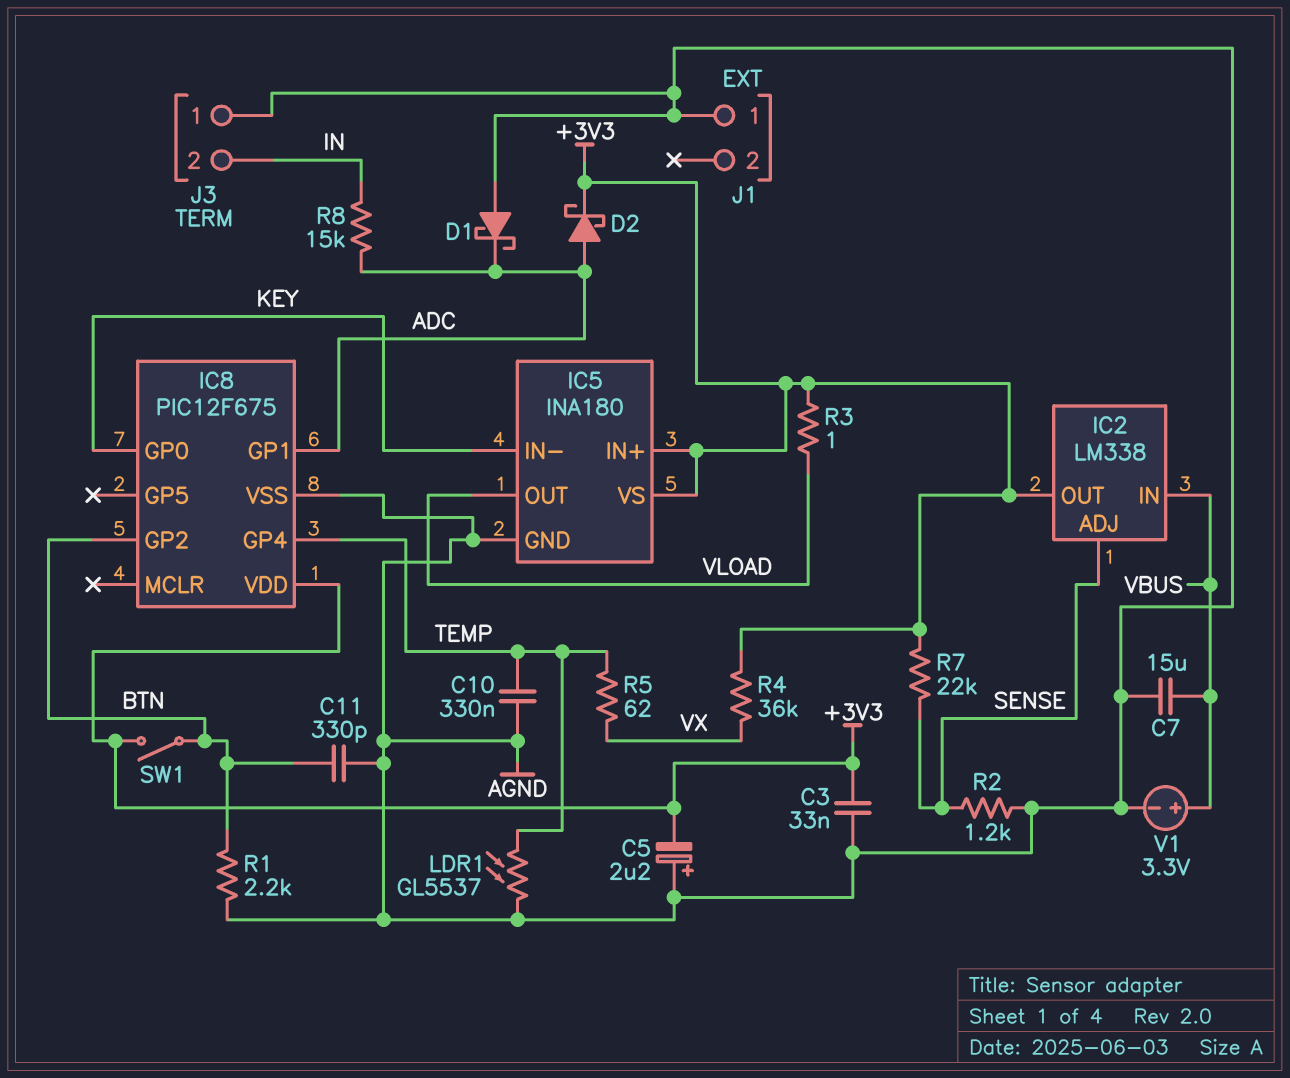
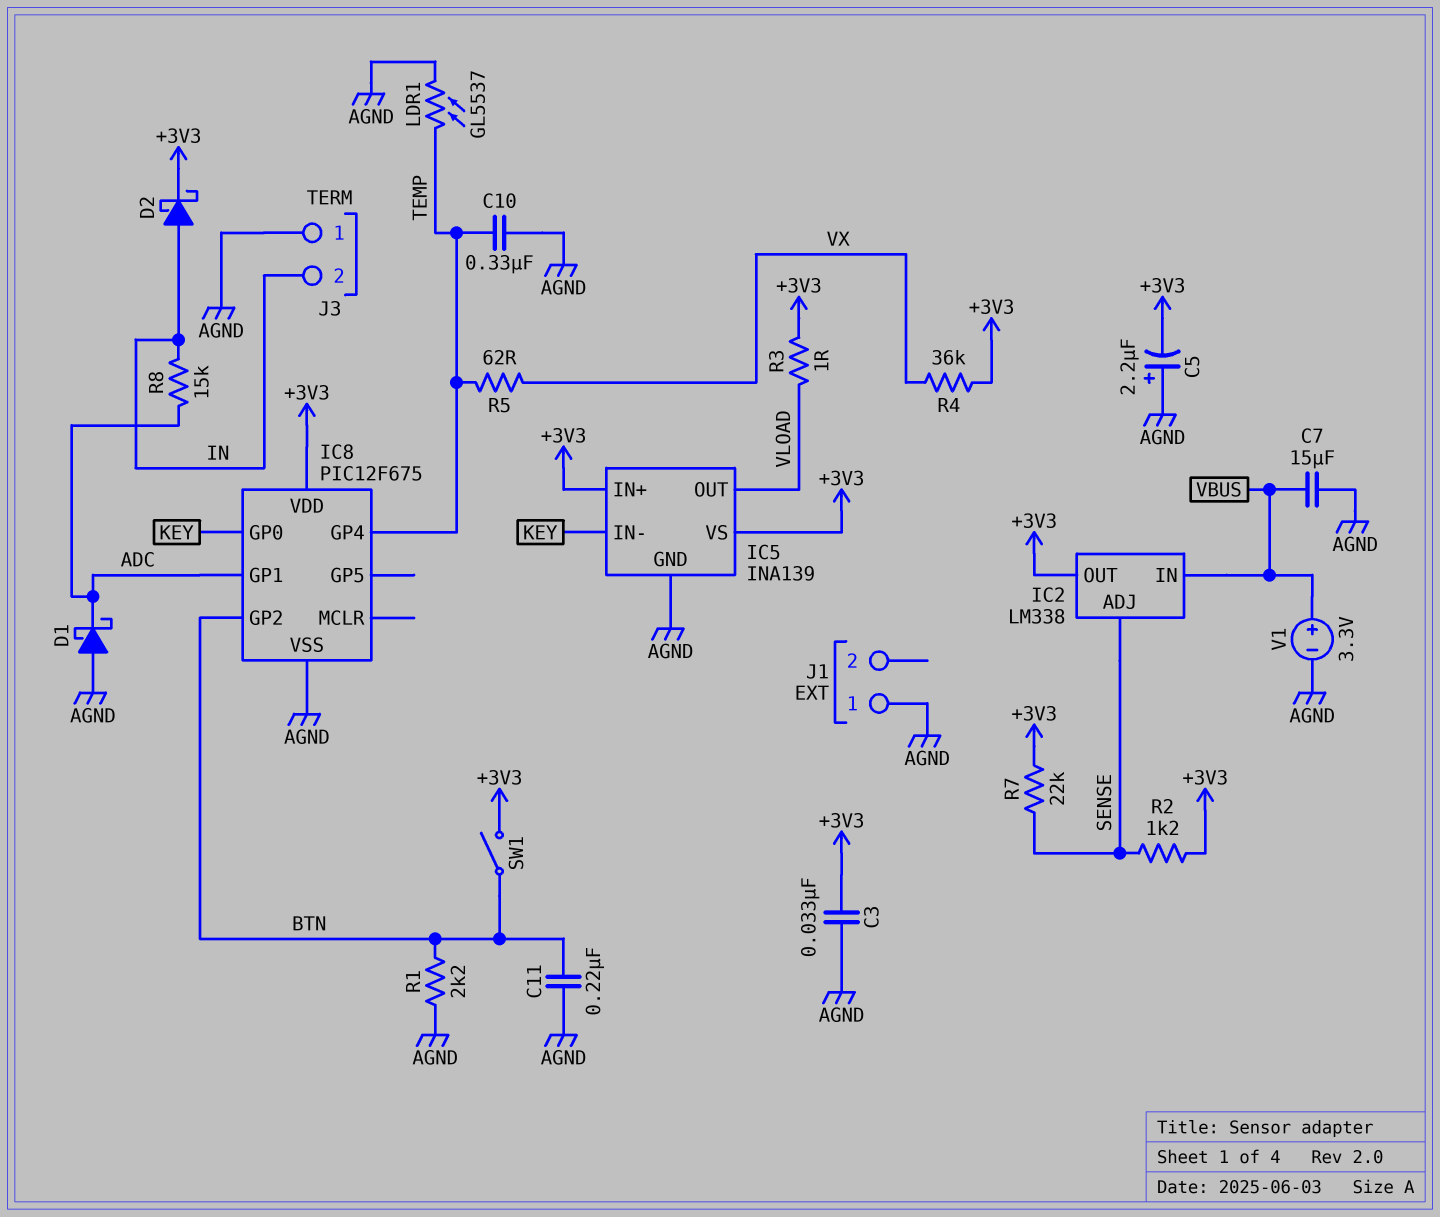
C11: 330pF (AGND, BTN) -> 220nF (AGND, BTN)
D2: schottky (A ADC, K +3V3) -> schottky (A IN, K +3V3)
IC5: INA180 -> INA139
R2: 1.2k (AGND, SENSE) -> 1.2k (+3V3, SENSE)

